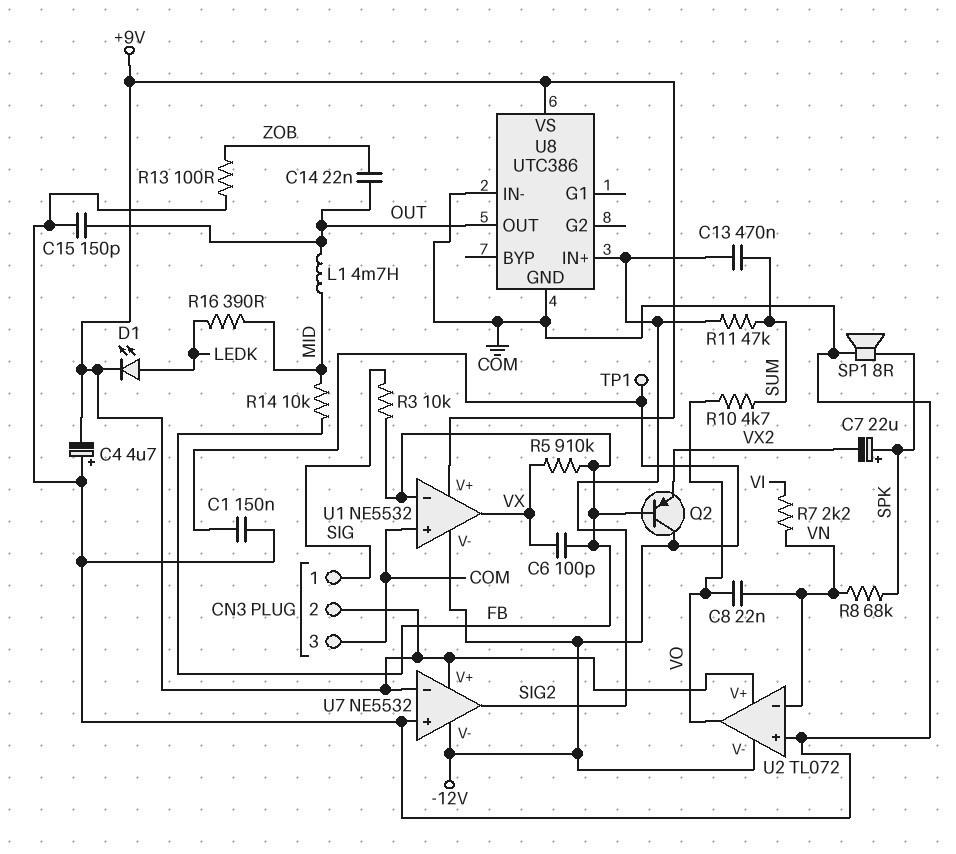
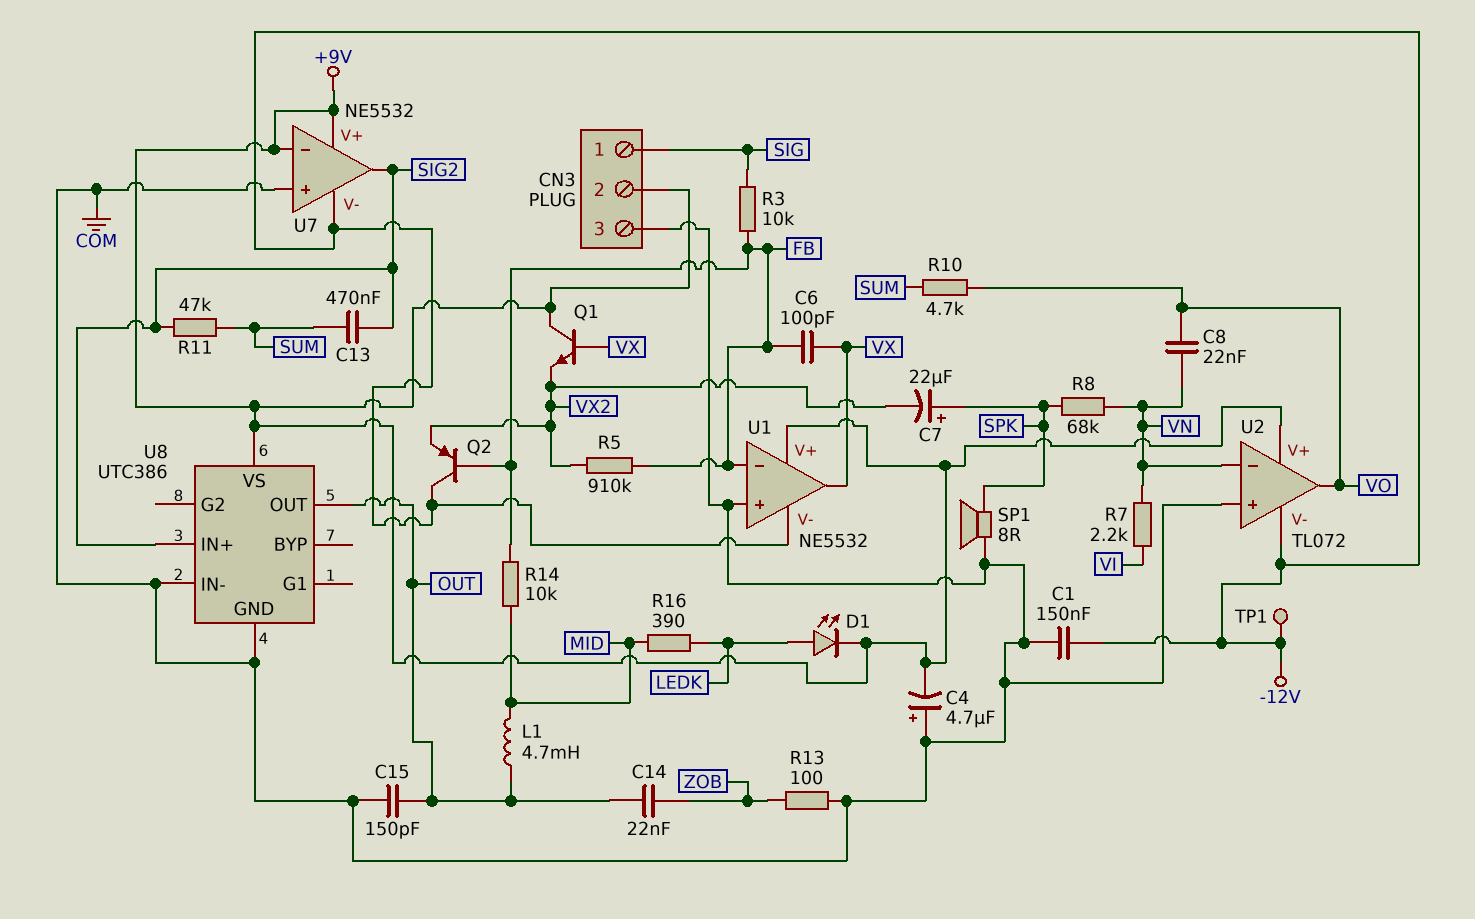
Q1: none -> NPN (B VX, C +9V, E VX2)
R5: 910k (FB, VX) -> 910k (FB, VX2)

